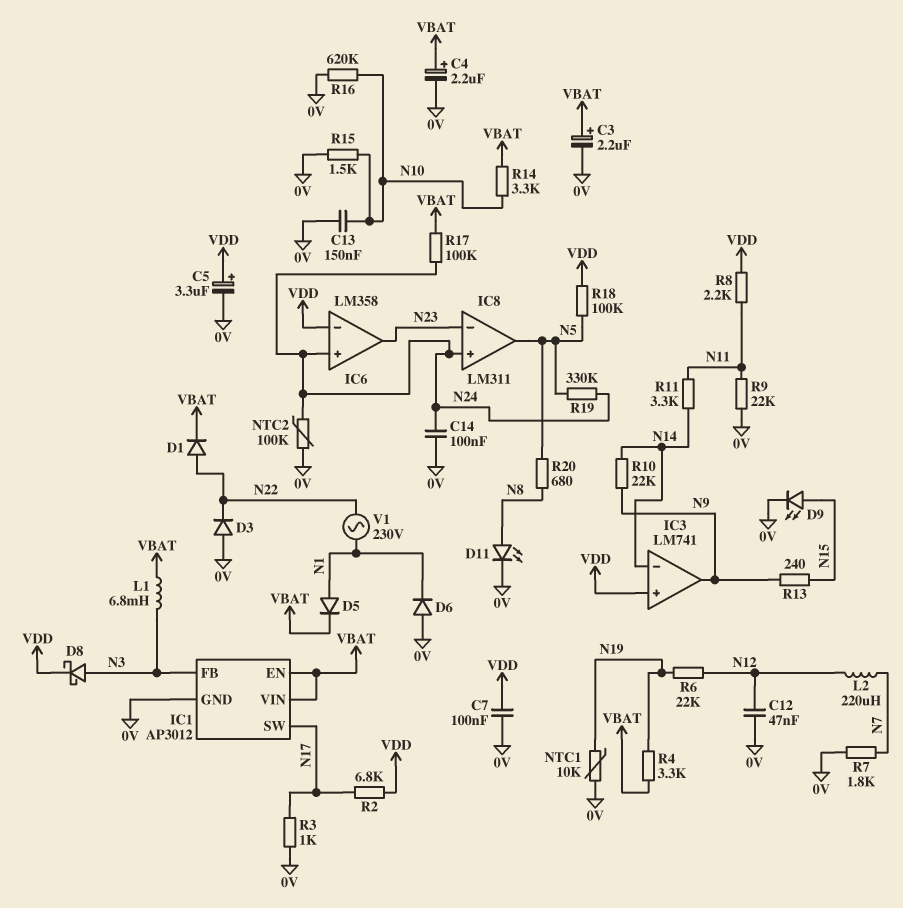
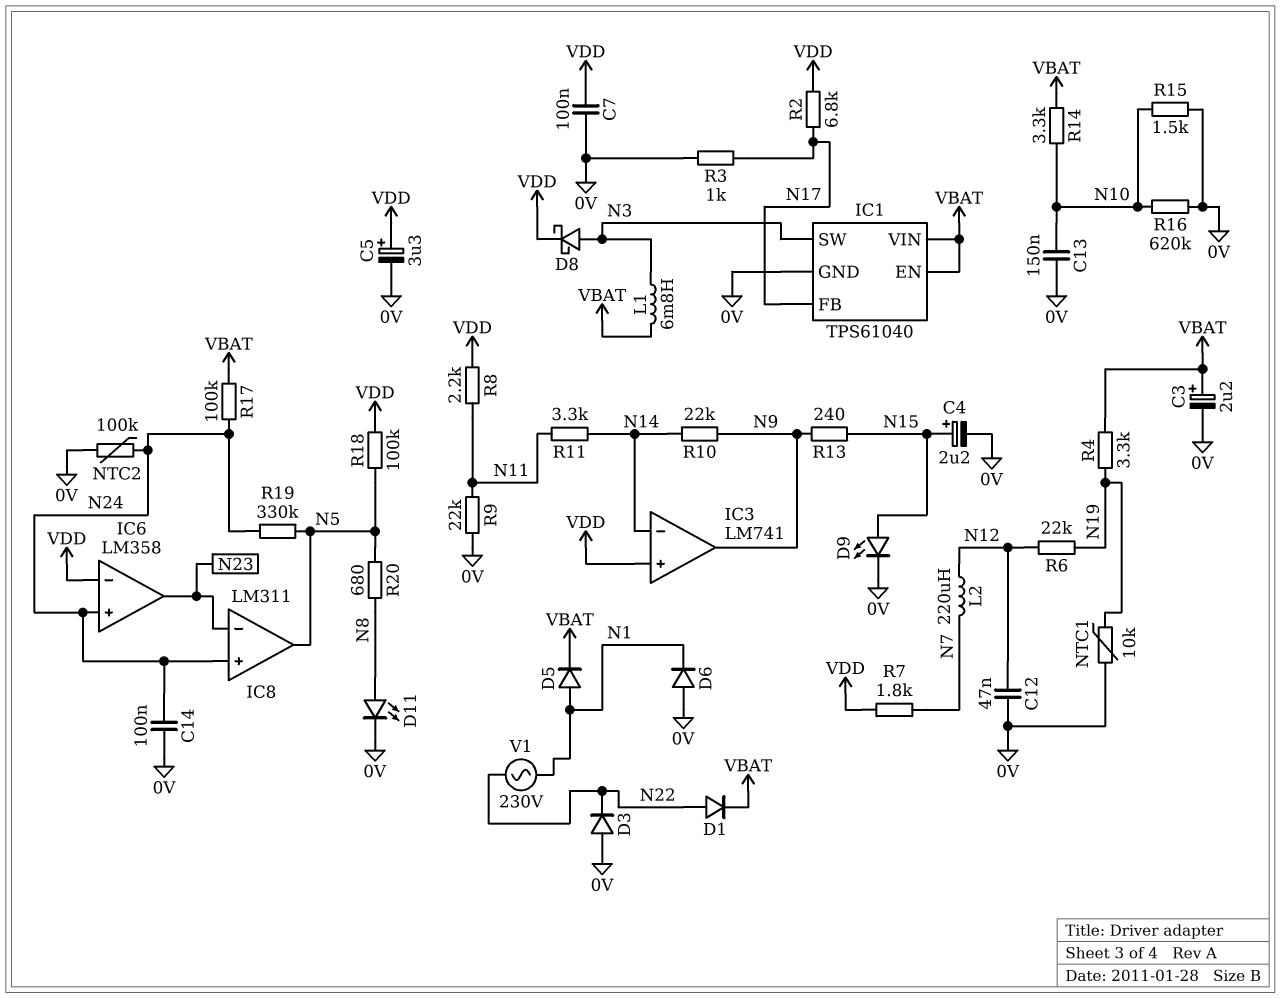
C4: 2.2uF (plus VBAT, minus 0V) -> 2.2uF (plus N15, minus 0V)
IC1: AP3012 -> TPS61040
IC1 pin FB: N3 -> N17
IC1 pin SW: N17 -> N3
R7: 1.8k (0V, N7) -> 1.8k (N7, VDD)

